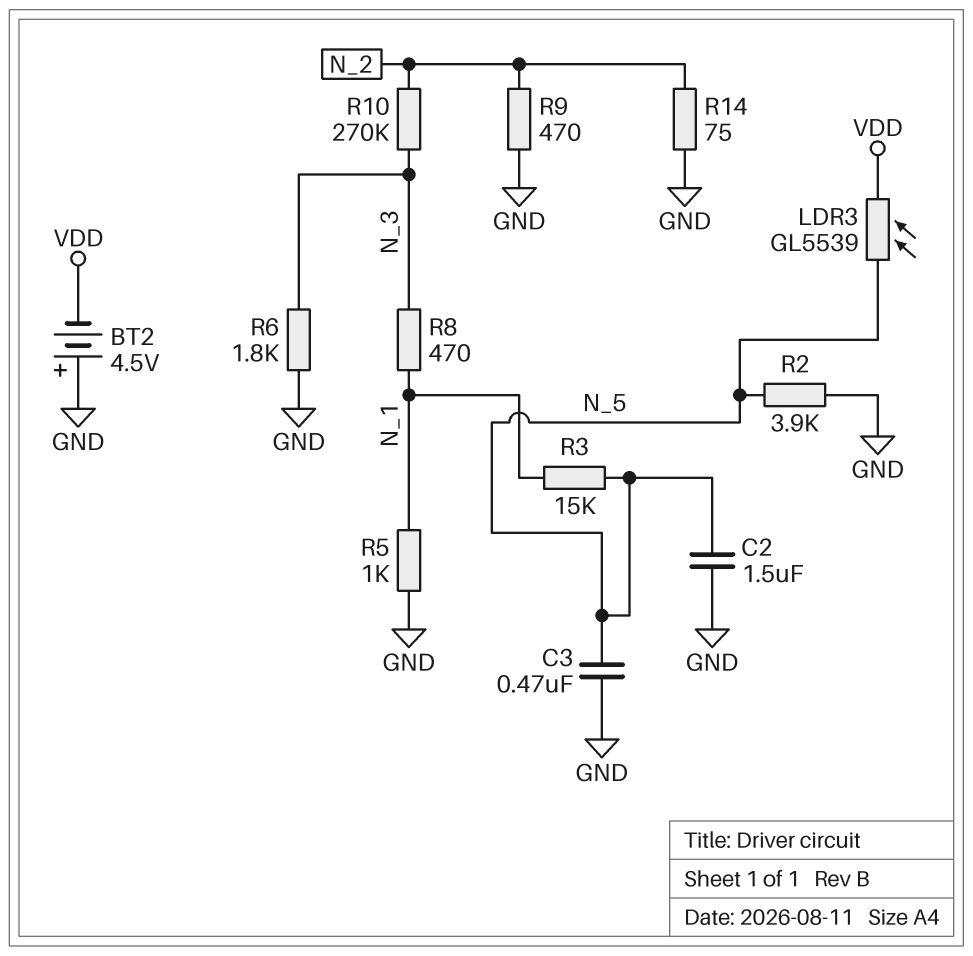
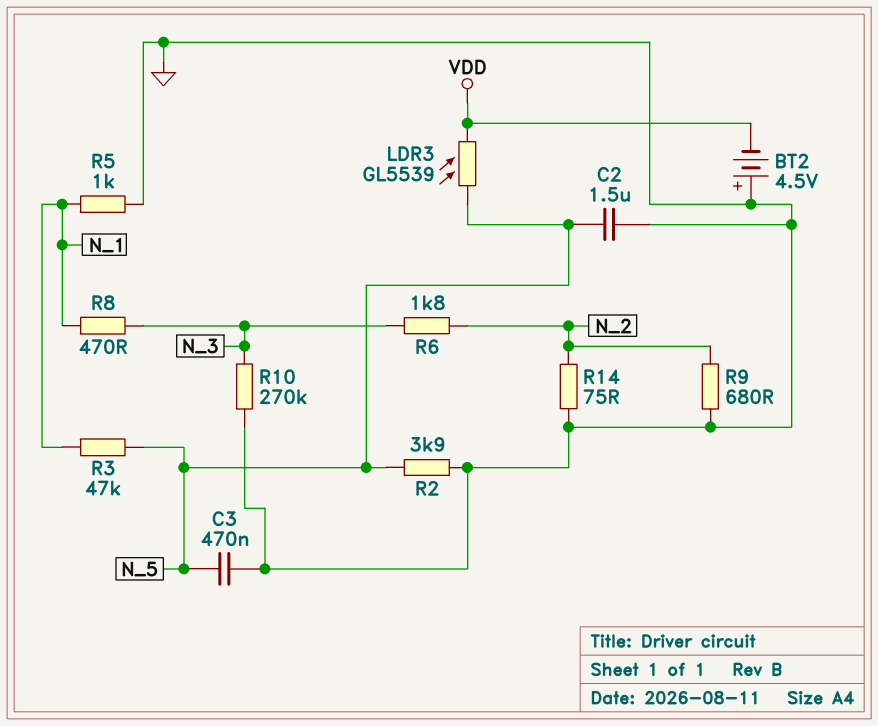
R3: 15k (N_1, N_5) -> 47k (N_1, N_5)
R6: 1.8k (GND, N_3) -> 1.8k (N_2, N_3)
R9: 470 (GND, N_2) -> 680 (GND, N_2)
R10: 270k (N_2, N_3) -> 270k (GND, N_3)

